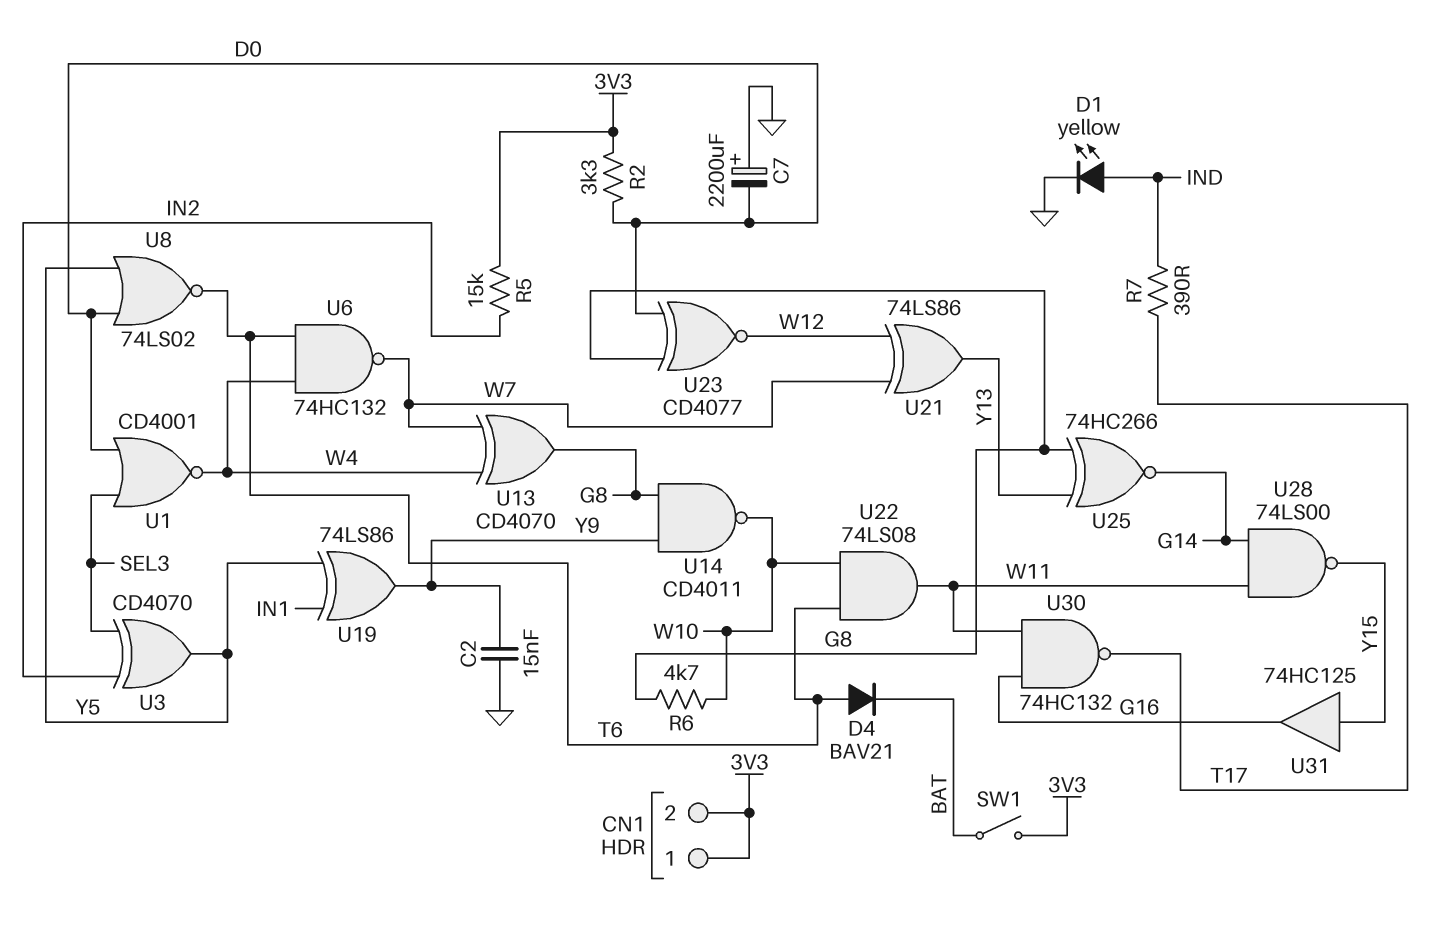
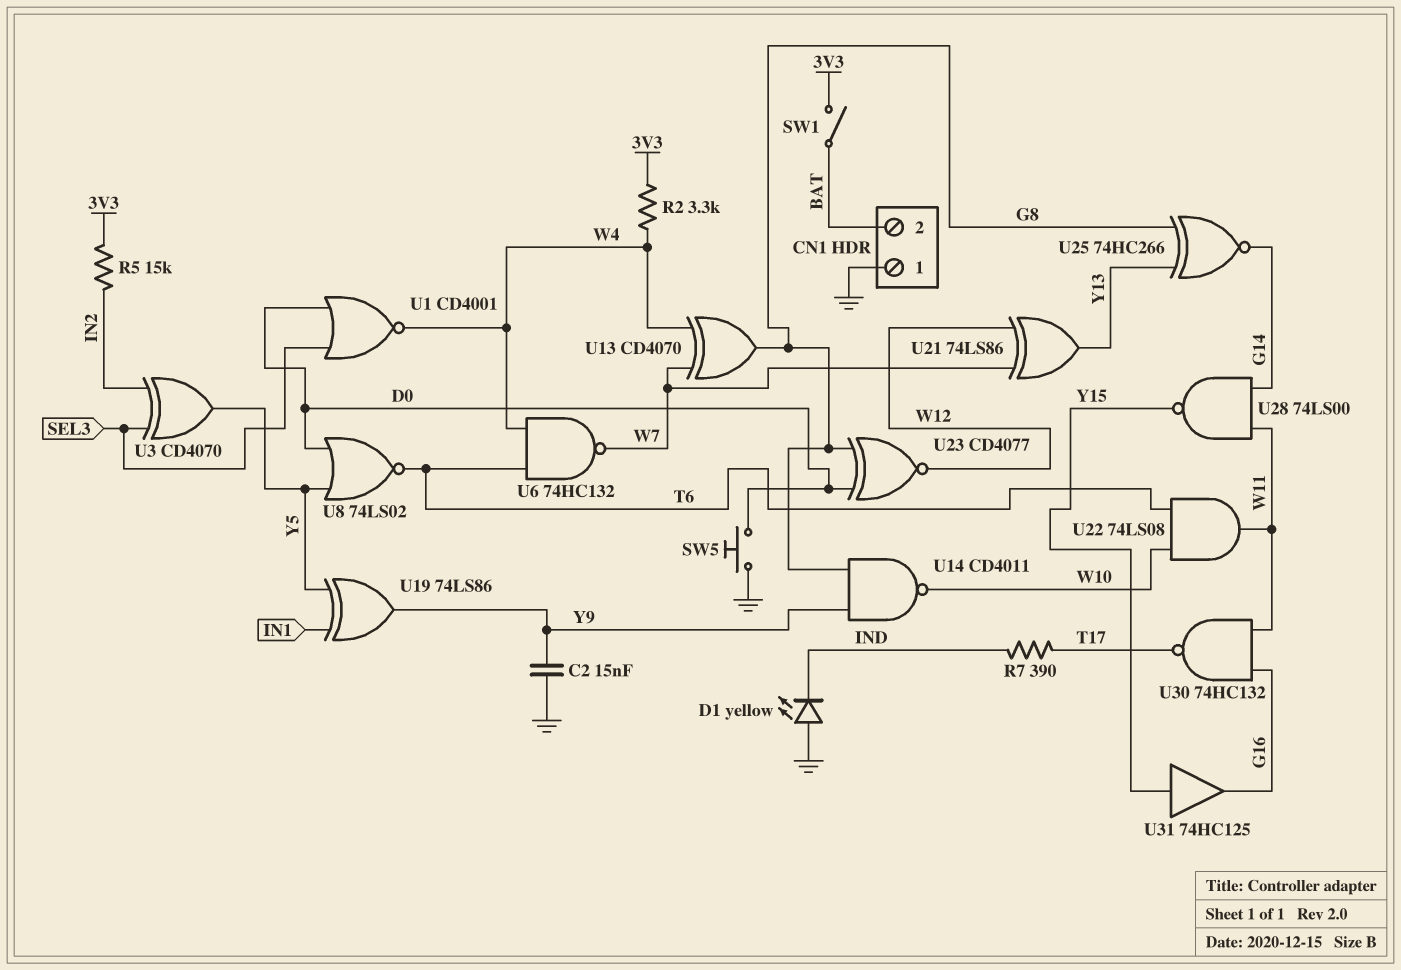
C7: 2200uF (plus GND, minus D0) -> none
CN1 pin 1: 3V3 -> GND
CN1 pin 2: 3V3 -> BAT
D1: LED yellow (A IND, K GND) -> LED yellow (A GND, K IND)
D4: diode BAV21 (A T6, K BAT) -> none
R2: 3.3k (3V3, D0) -> 3.3k (3V3, W4)
R6: 4.7k (G8, W10) -> none
SW5: none -> button (D0, GND)

